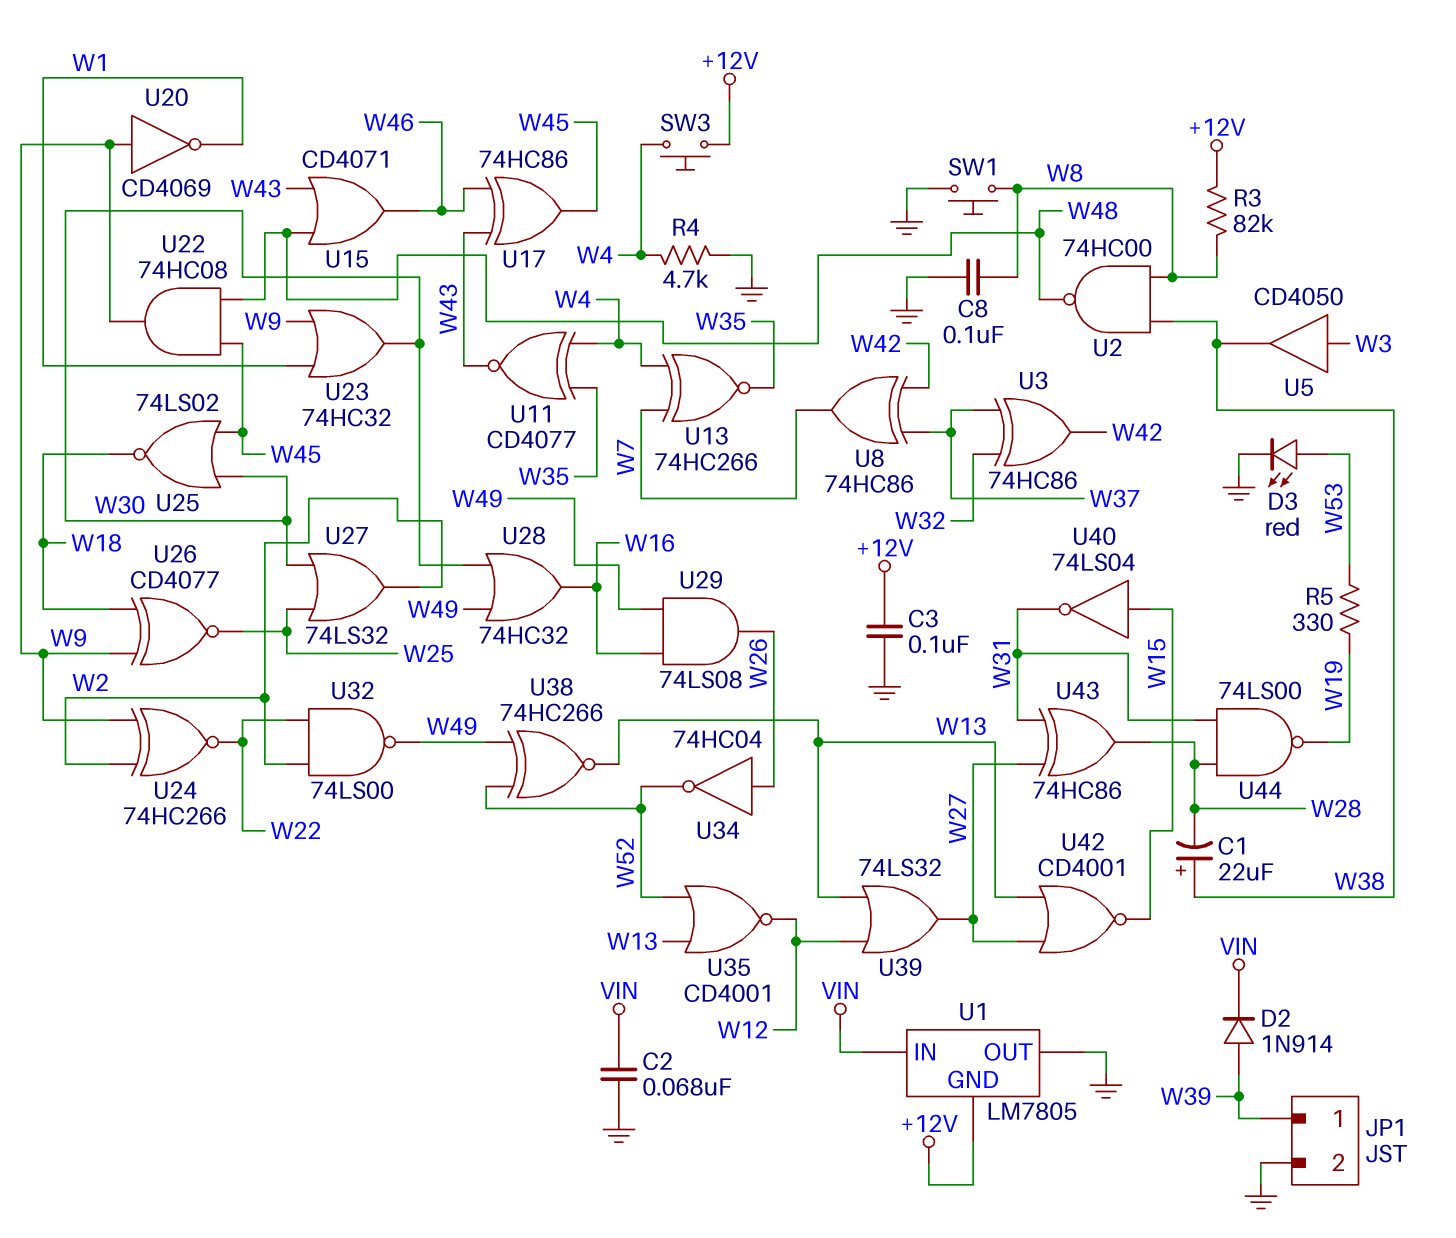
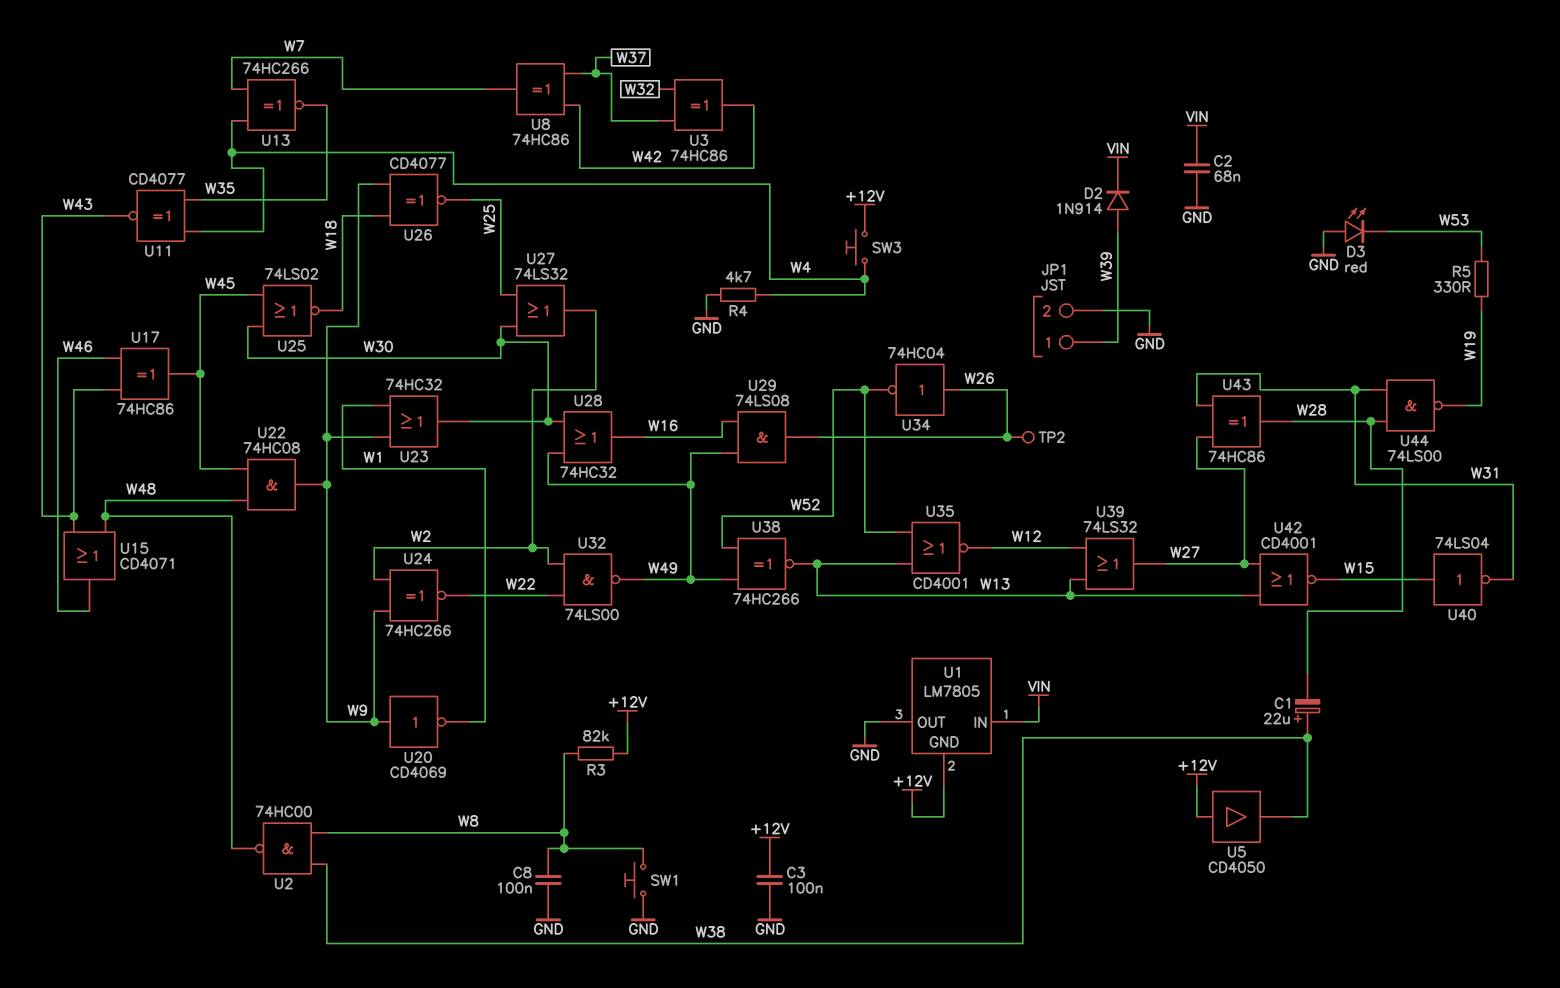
D3: LED red (A W53, K GND) -> LED red (A GND, K W53)
TP2: none -> test point (W26)
U5: buffer CD4050 (in W3, out W38) -> buffer CD4050 (in +12V, out W38)

